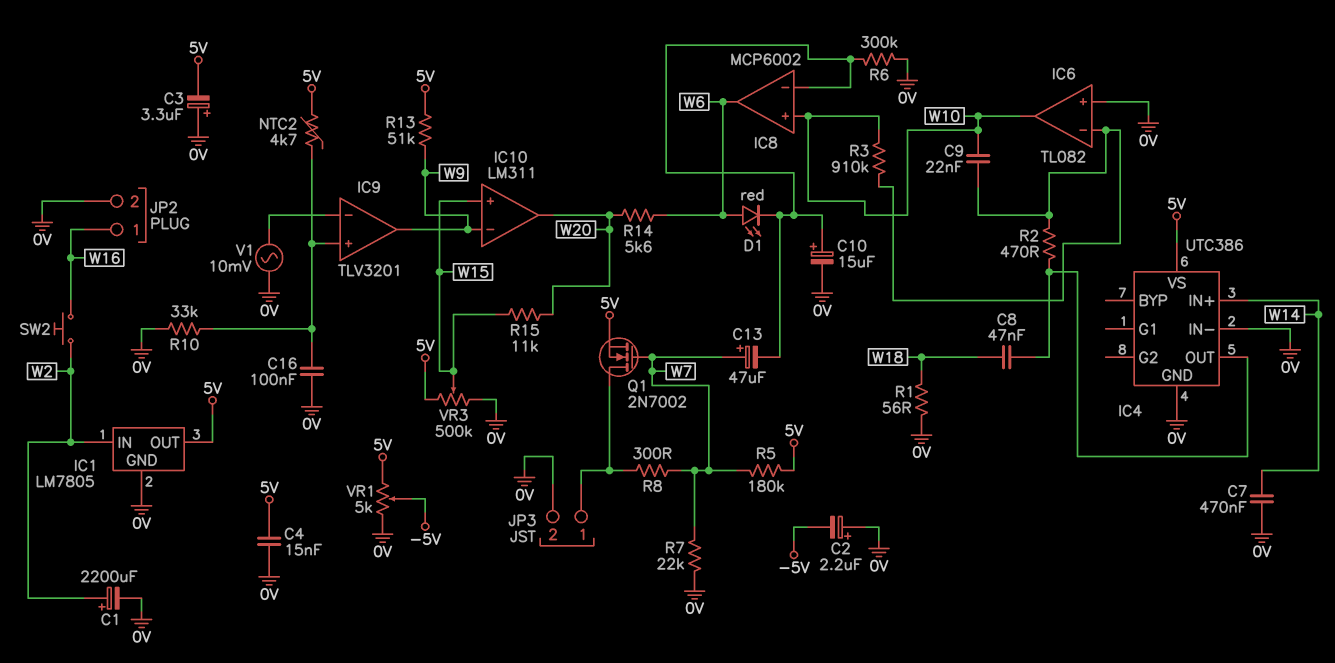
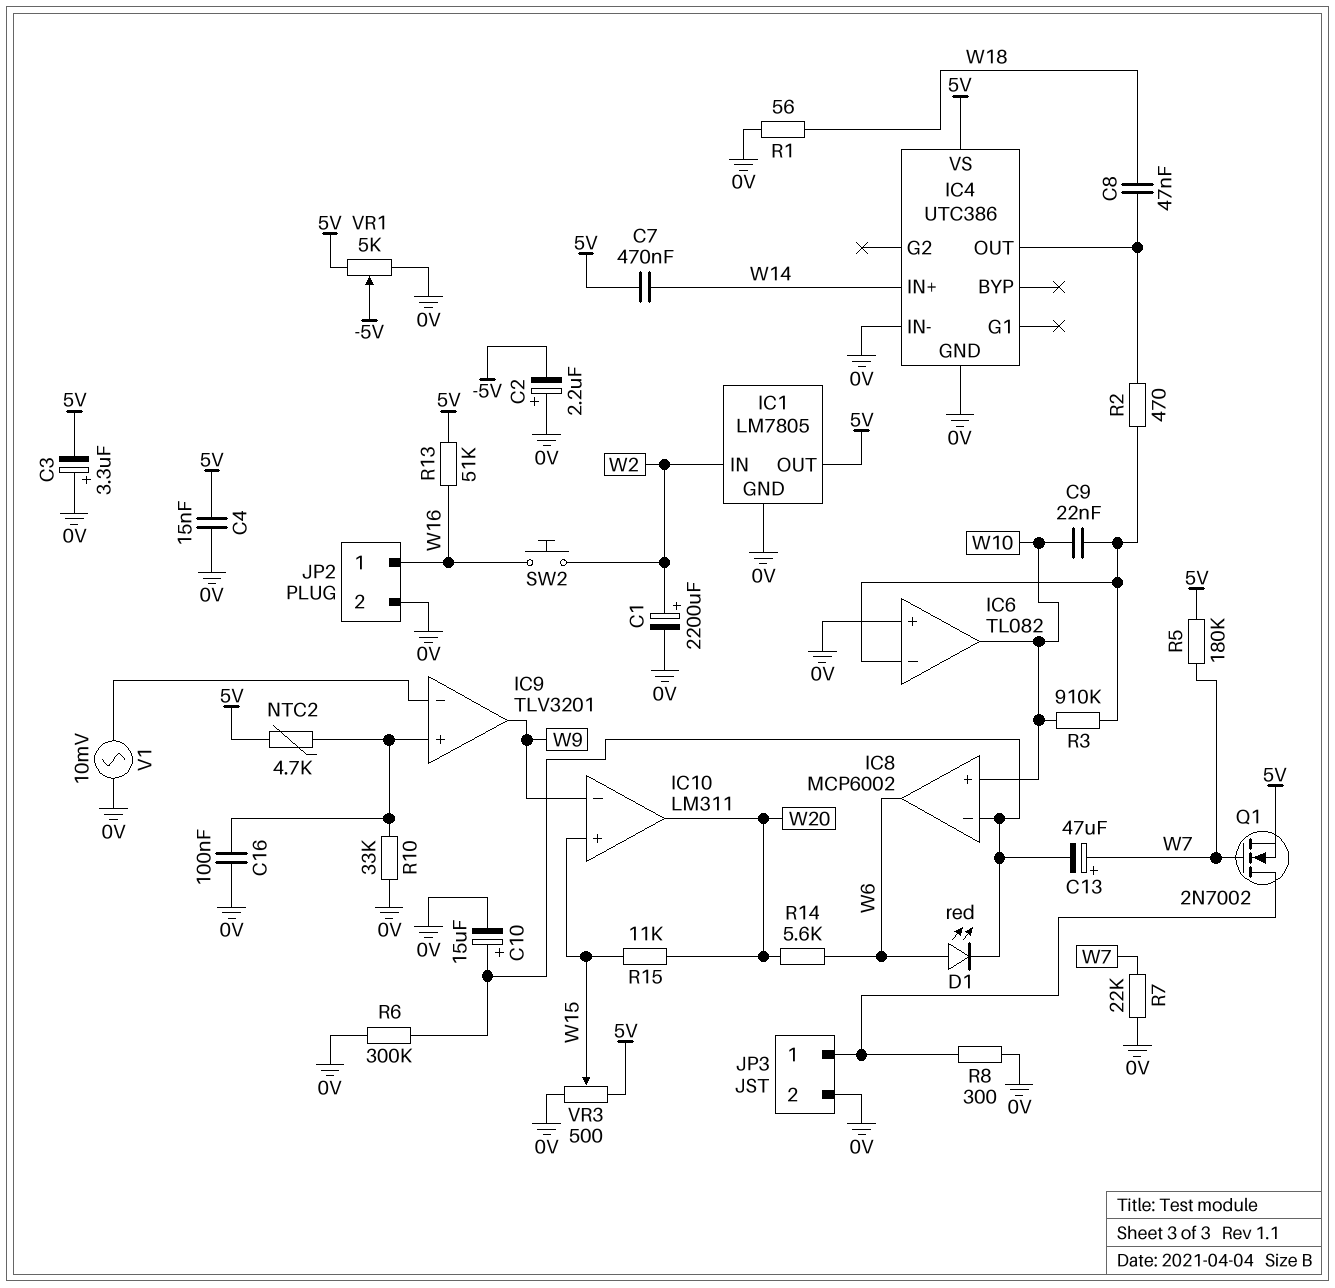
C7: 470nF (0V, W14) -> 470nF (5V, W14)
R8: 300 (JP3/1, W7) -> 300 (0V, JP3/1)
R13: 51k (5V, W9) -> 51k (5V, W16)
VR3: 500k (0V, 5V, wiper W15) -> 500 (0V, 5V, wiper W15)

